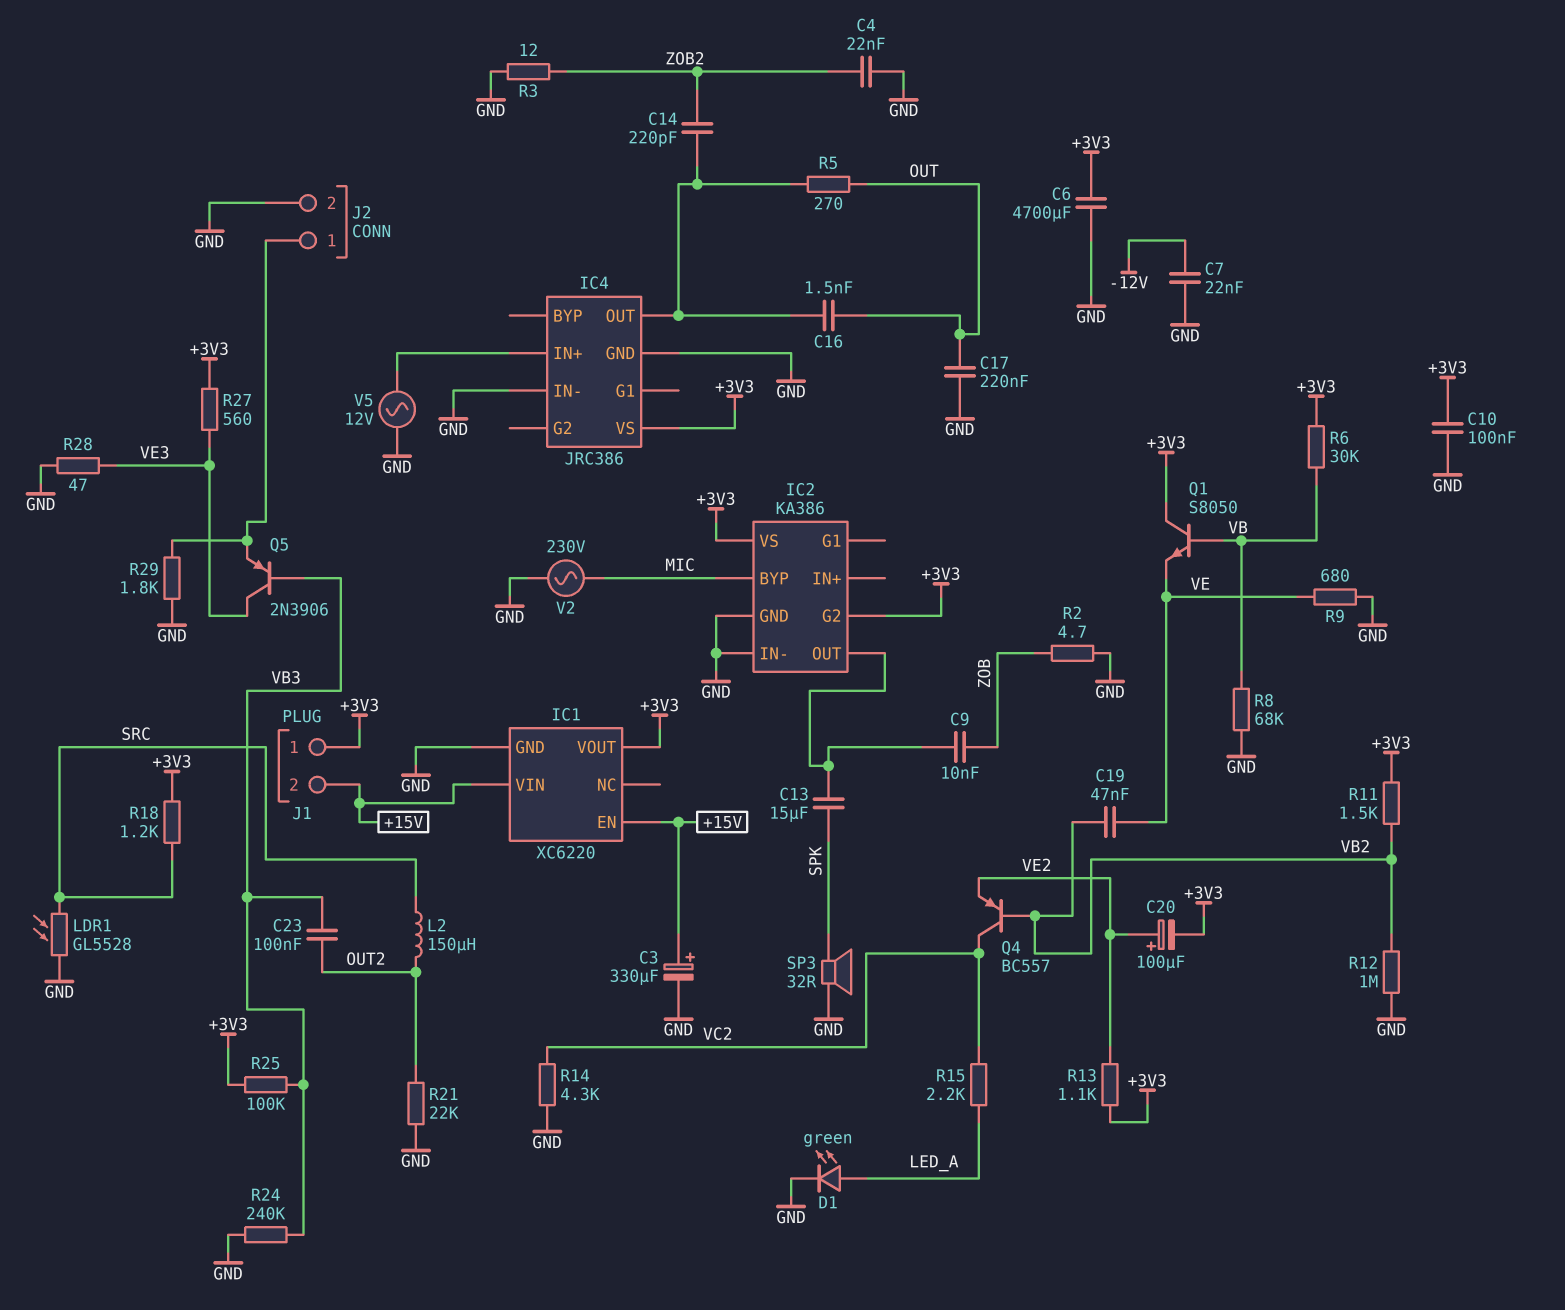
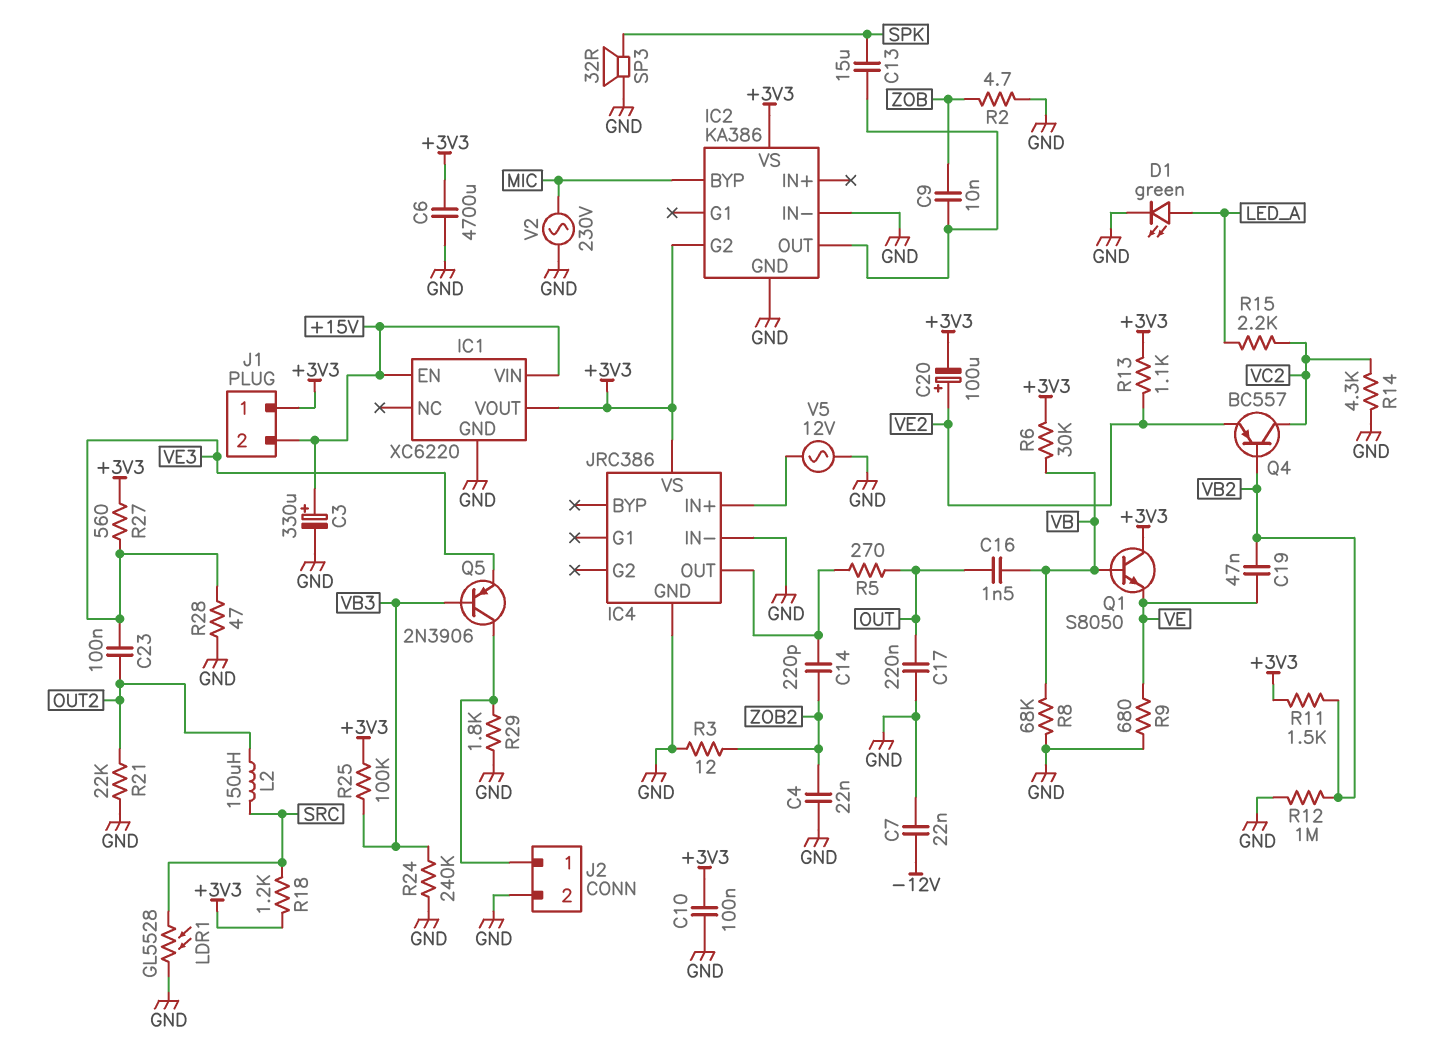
C16: 1.5nF (IC4/OUT, OUT) -> 1.5nF (OUT, VB)
C23: 100nF (OUT2, VB3) -> 100nF (OUT2, VE3)
Q5: PNP 2N3906 (B VB3, C VE3, E J2/1) -> PNP 2N3906 (B VB3, C J2/1, E VE3)

